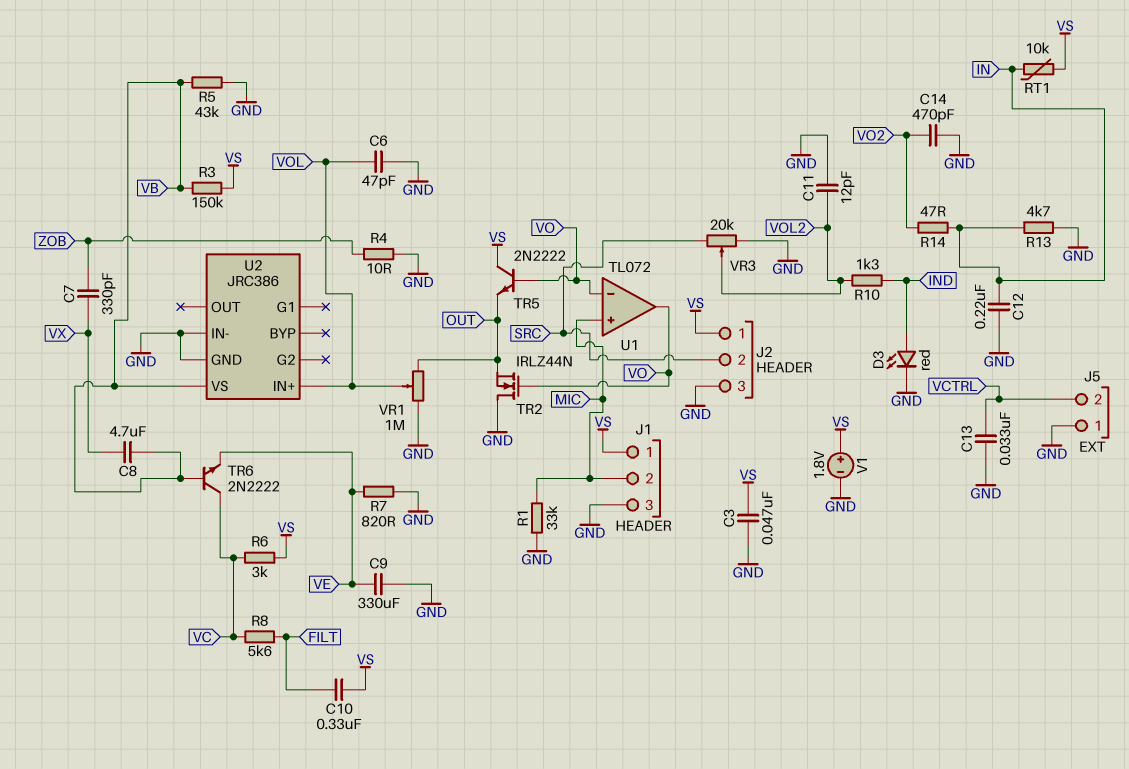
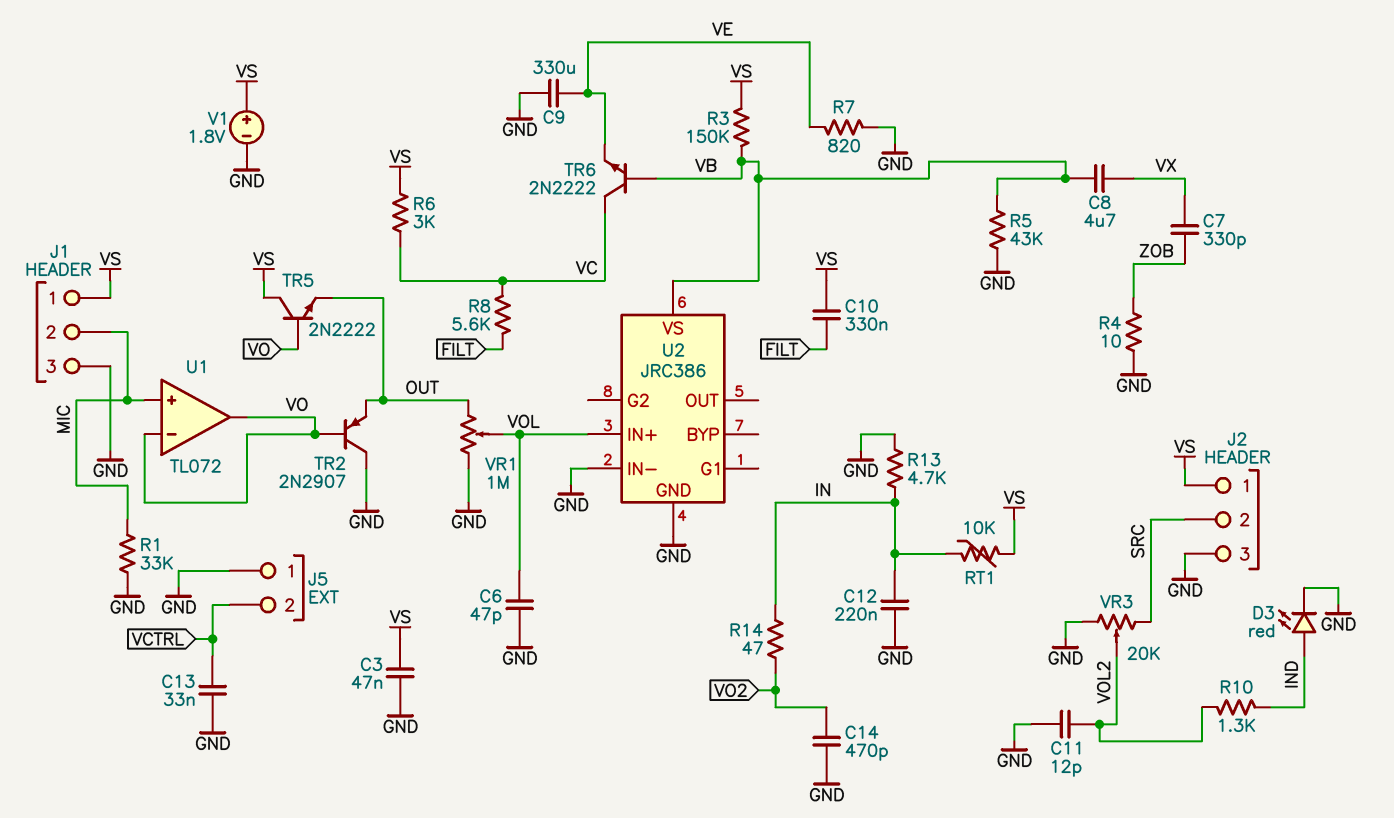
TR2: NMOS IRLZ44N (G VO, D GND, S OUT) -> PNP 2N2907 (B VO, C GND, E OUT)

